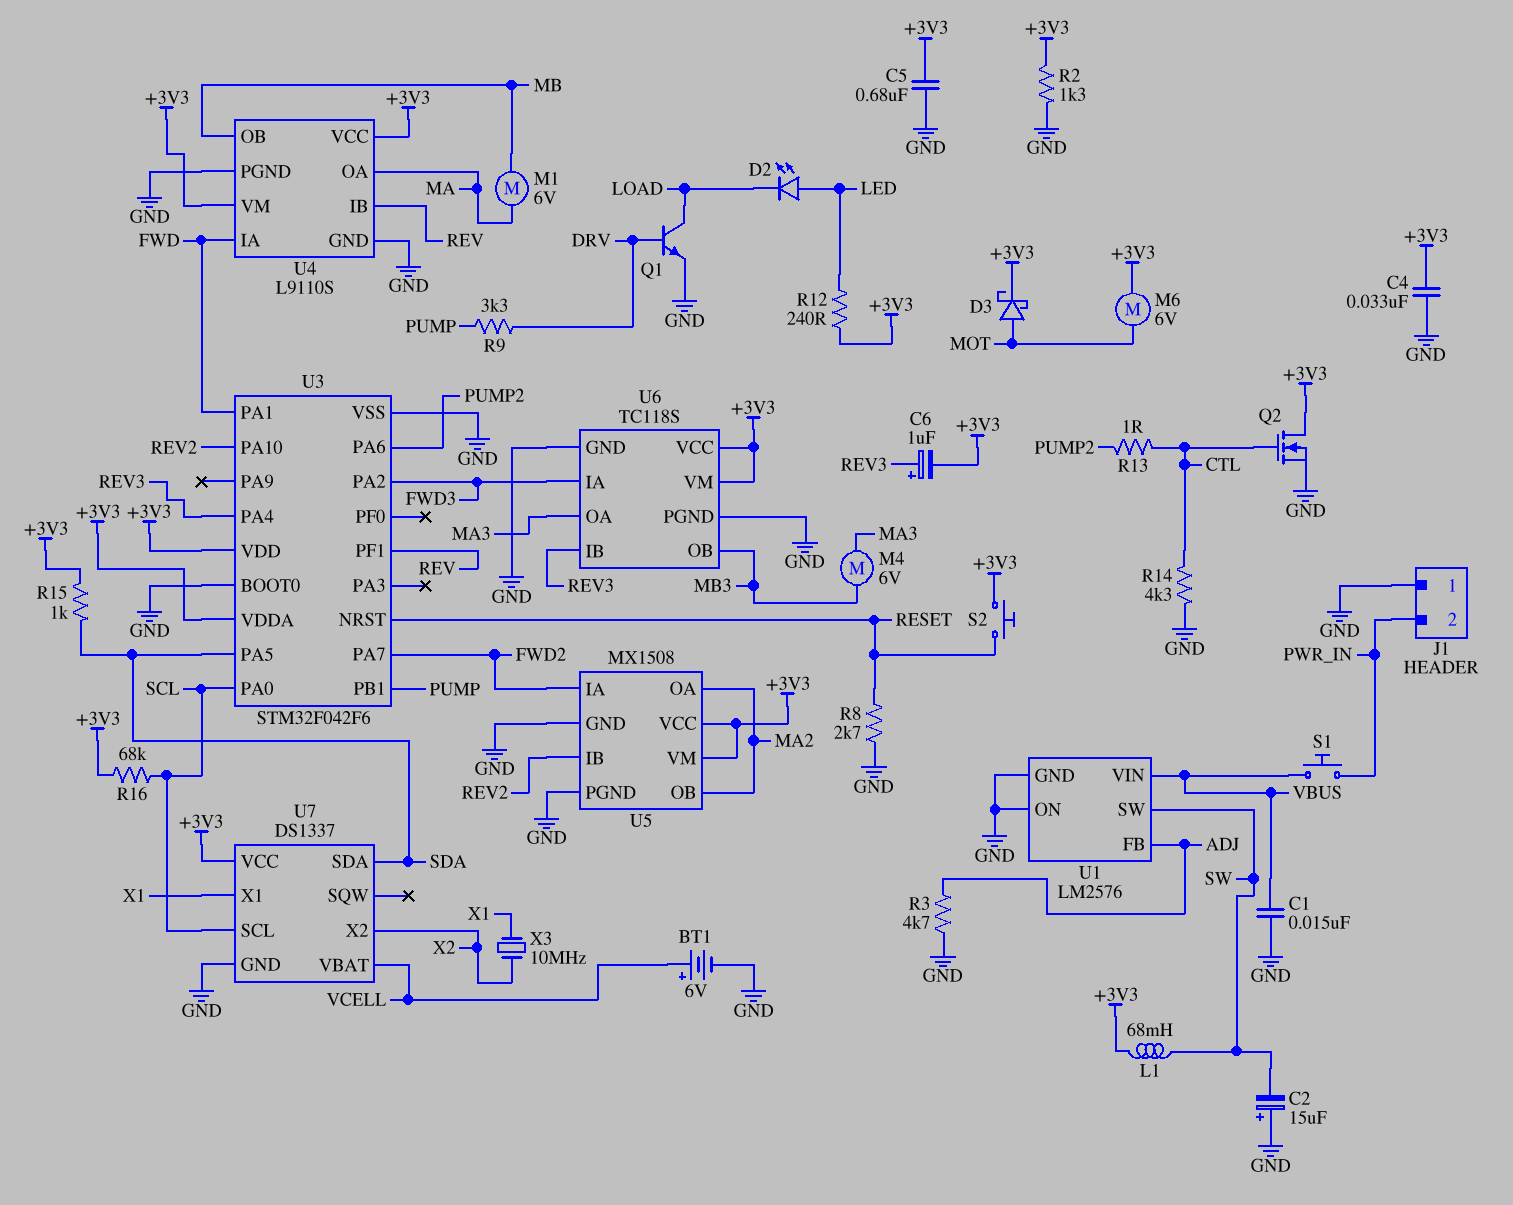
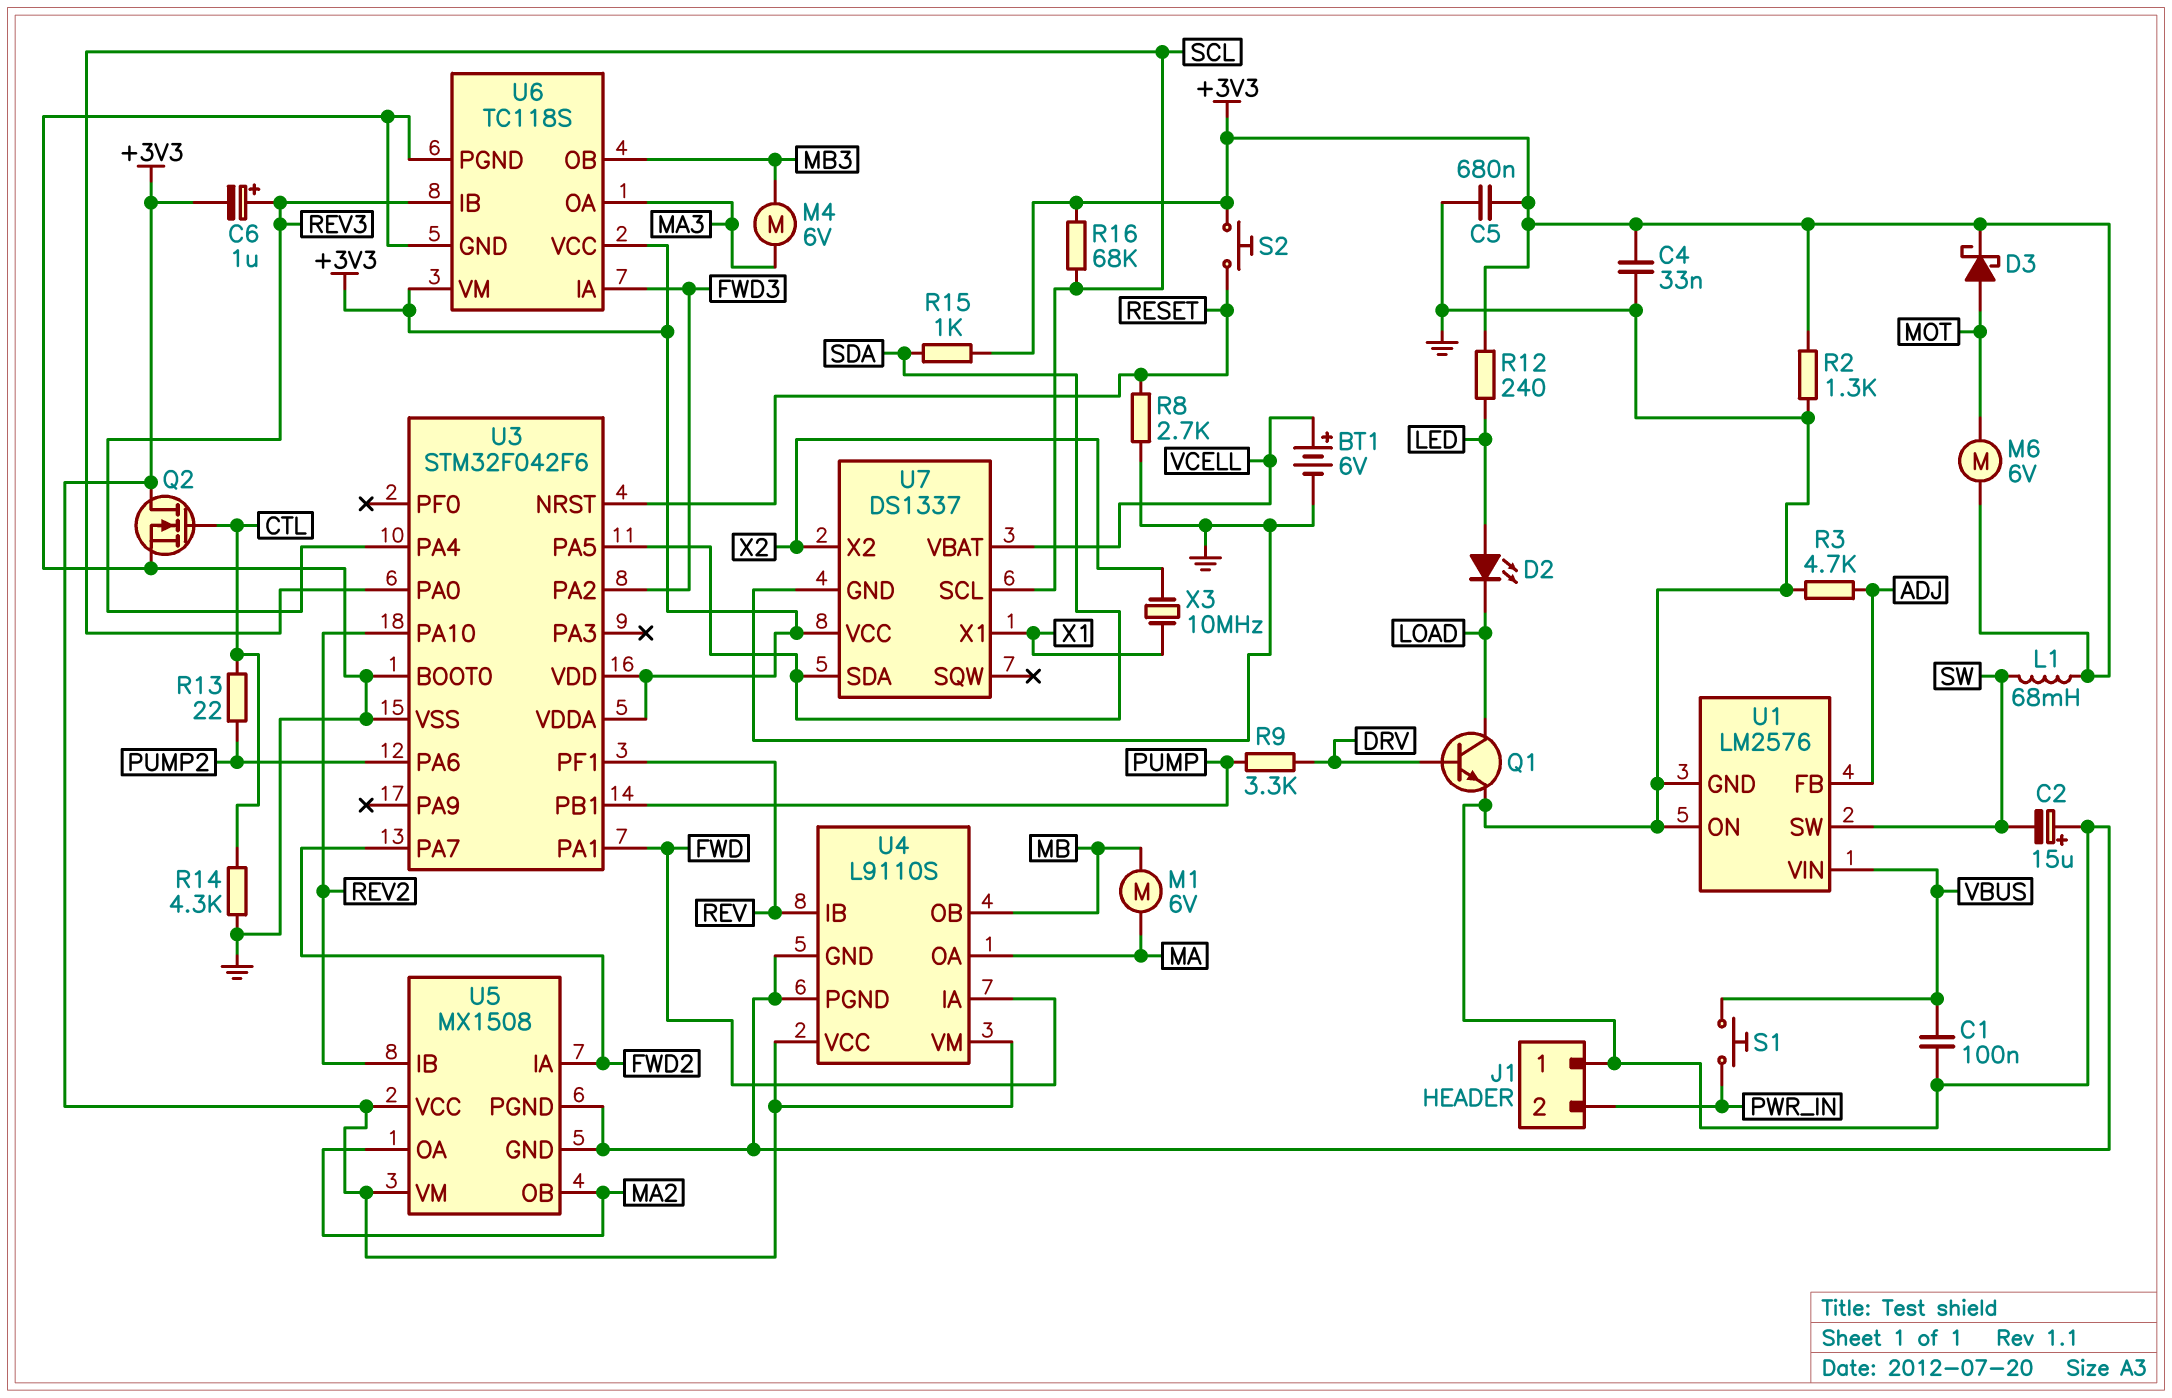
C1: 15nF (GND, VBUS) -> 100nF (GND, VBUS)
R13: 1 (CTL, PUMP2) -> 22 (CTL, PUMP2)

